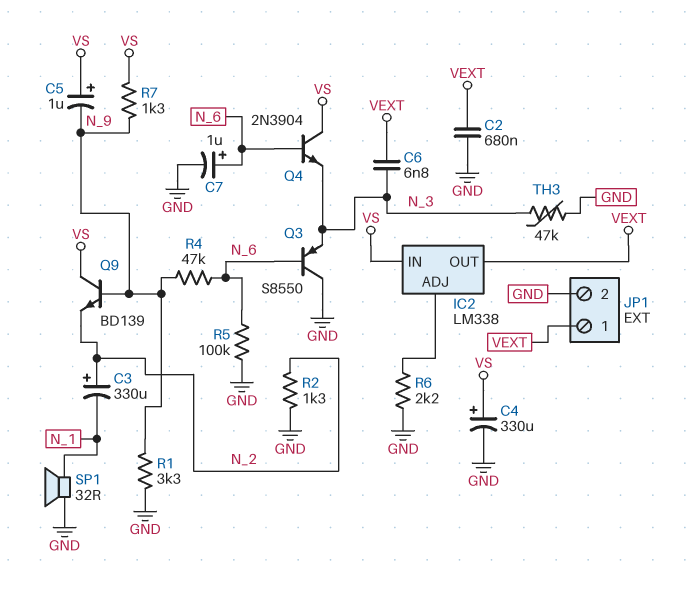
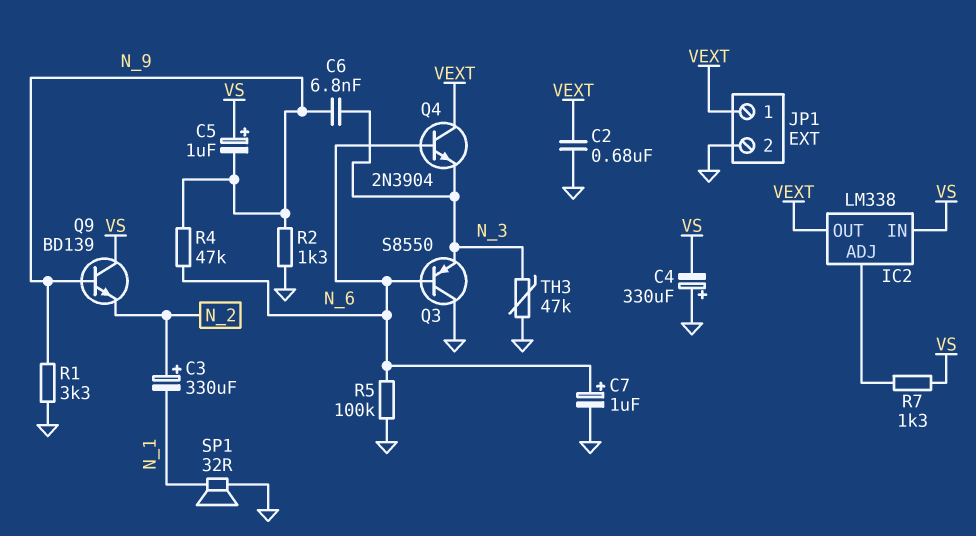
C4: 330uF (plus VS, minus GND) -> 330uF (plus GND, minus VS)
C6: 6.8nF (N_3, VEXT) -> 6.8nF (N_3, N_9)
Q4: NPN 2N3904 (B N_6, C VS, E N_3) -> NPN 2N3904 (B N_6, C VEXT, E N_3)
R2: 1.3k (GND, N_2) -> 1.3k (GND, N_9)
R6: 2.2k (GND, IC2/ADJ) -> none
R7: 1.3k (N_9, VS) -> 1.3k (IC2/ADJ, VS)

